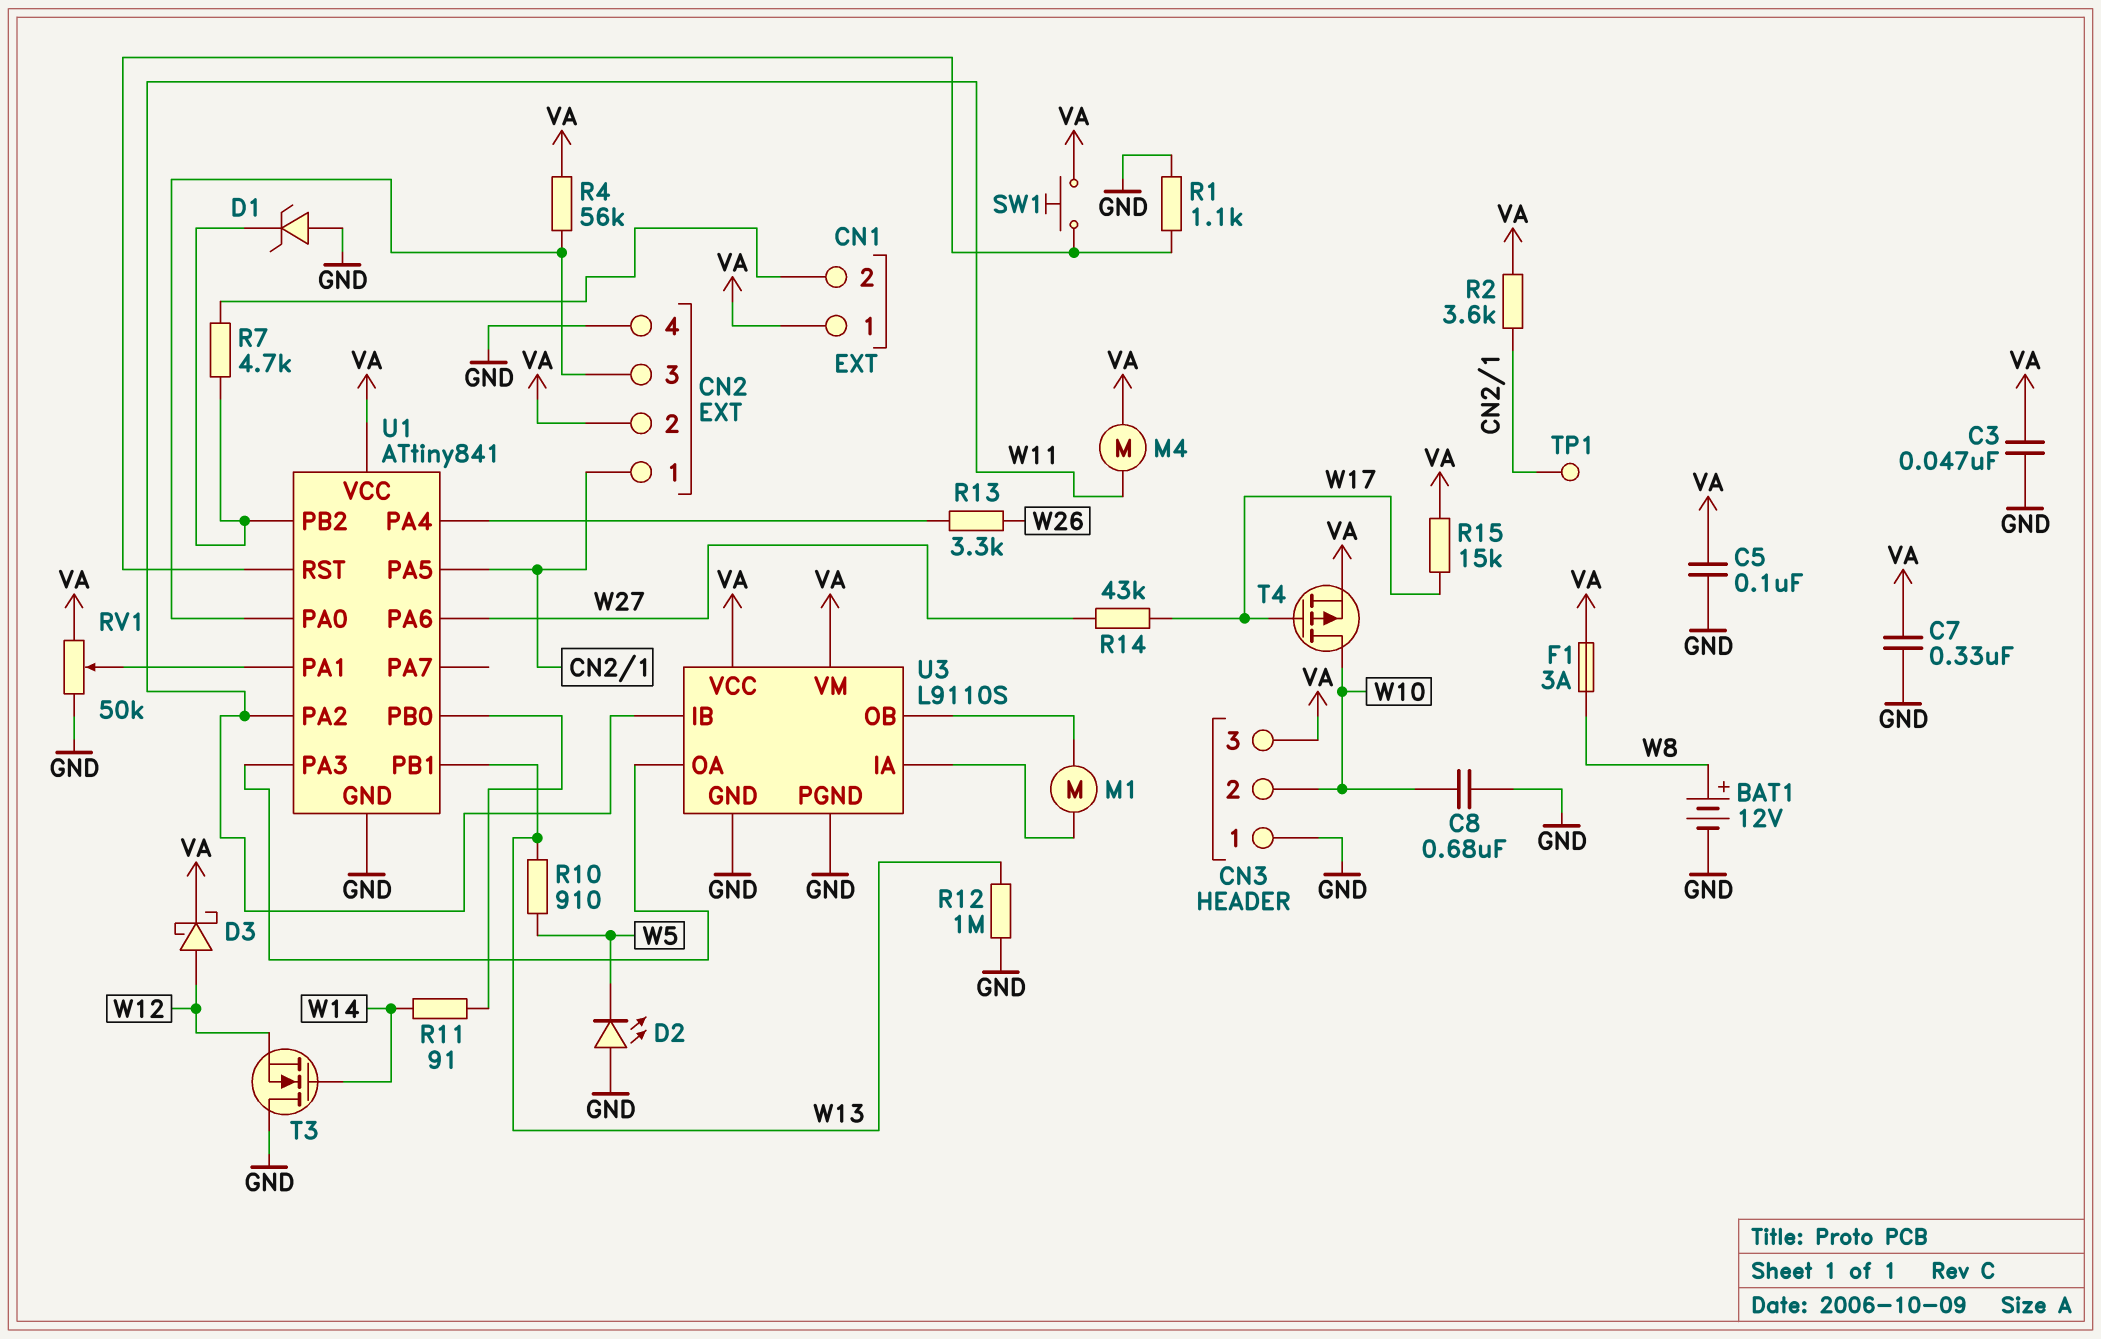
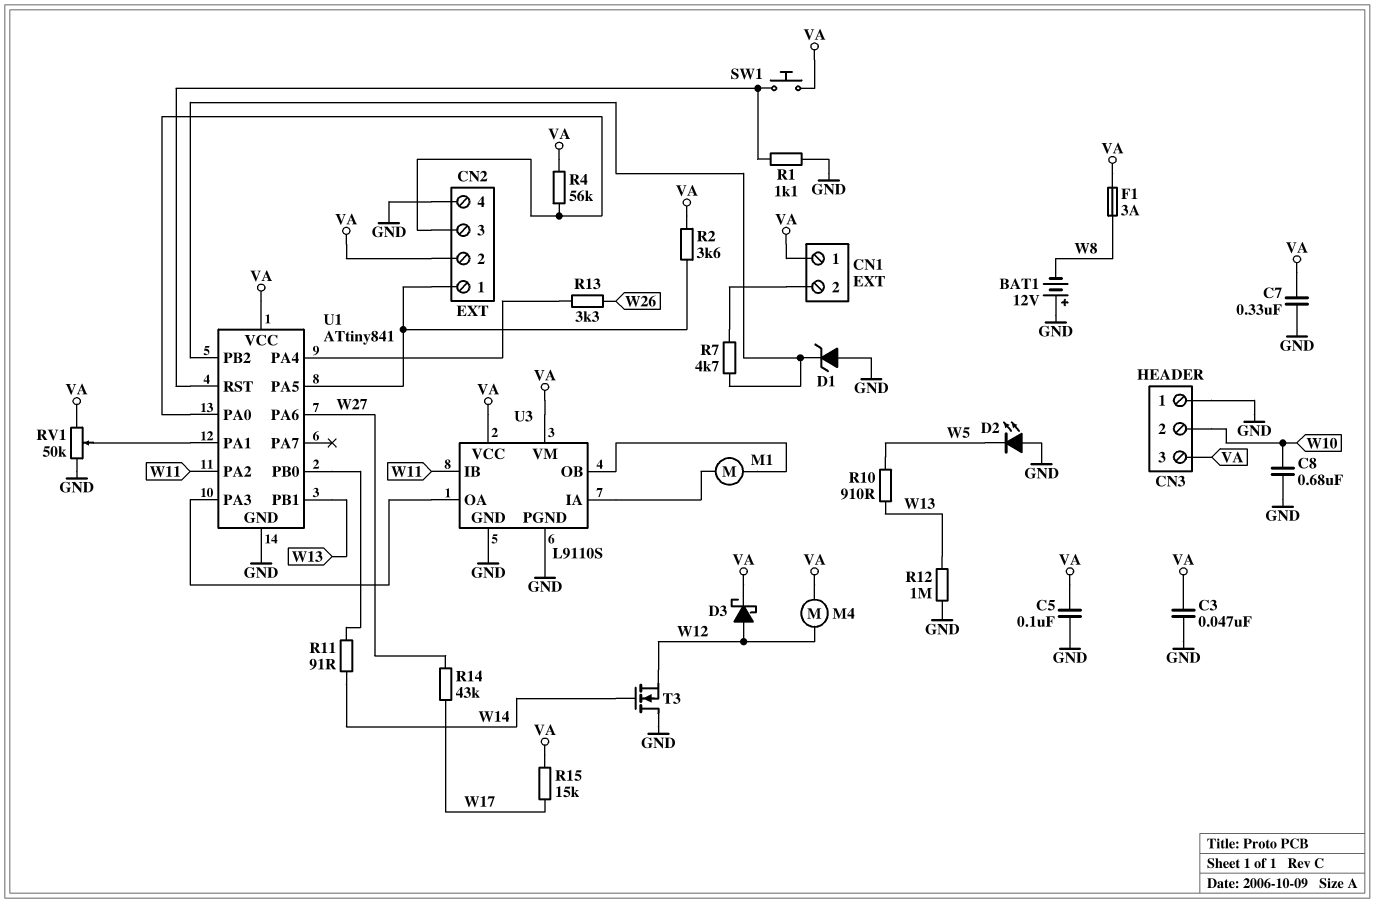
BAT1: 12V (plus W8, minus GND) -> 12V (plus GND, minus W8)
M4: motor (VA, W11) -> motor (VA, W12)
T4: PMOS (G W17, D W10, S VA) -> none
TP1: test point (CN2/1) -> none

